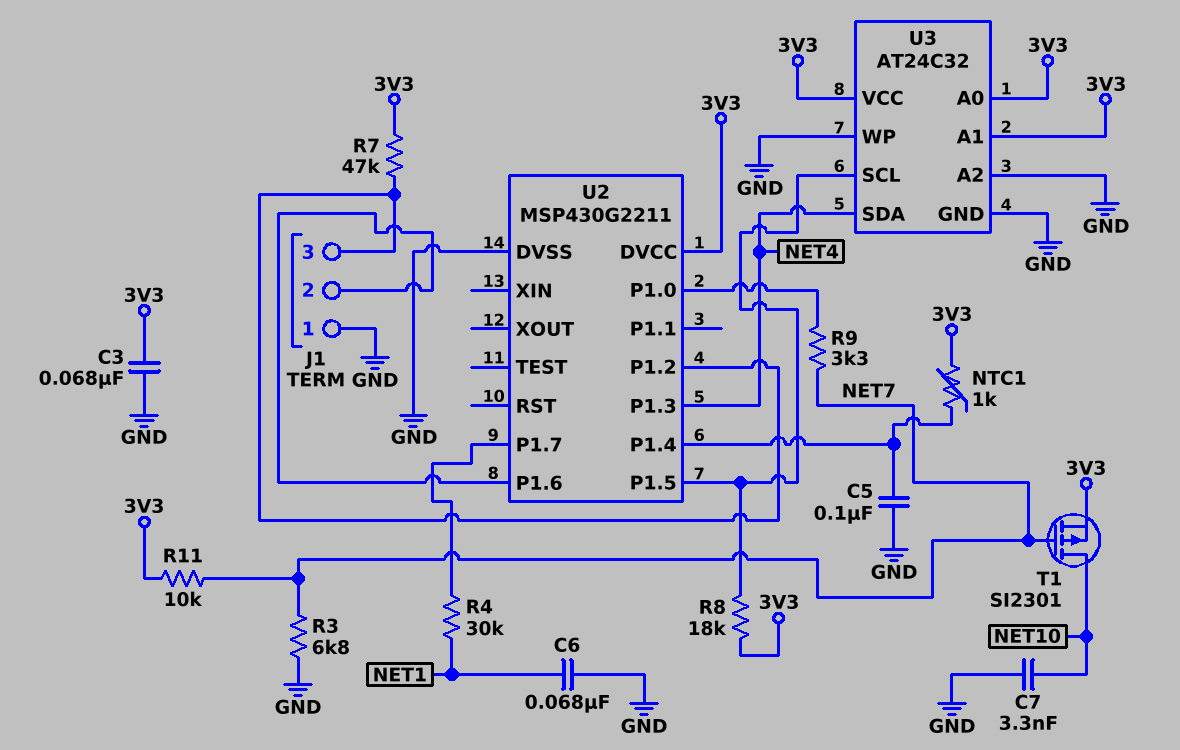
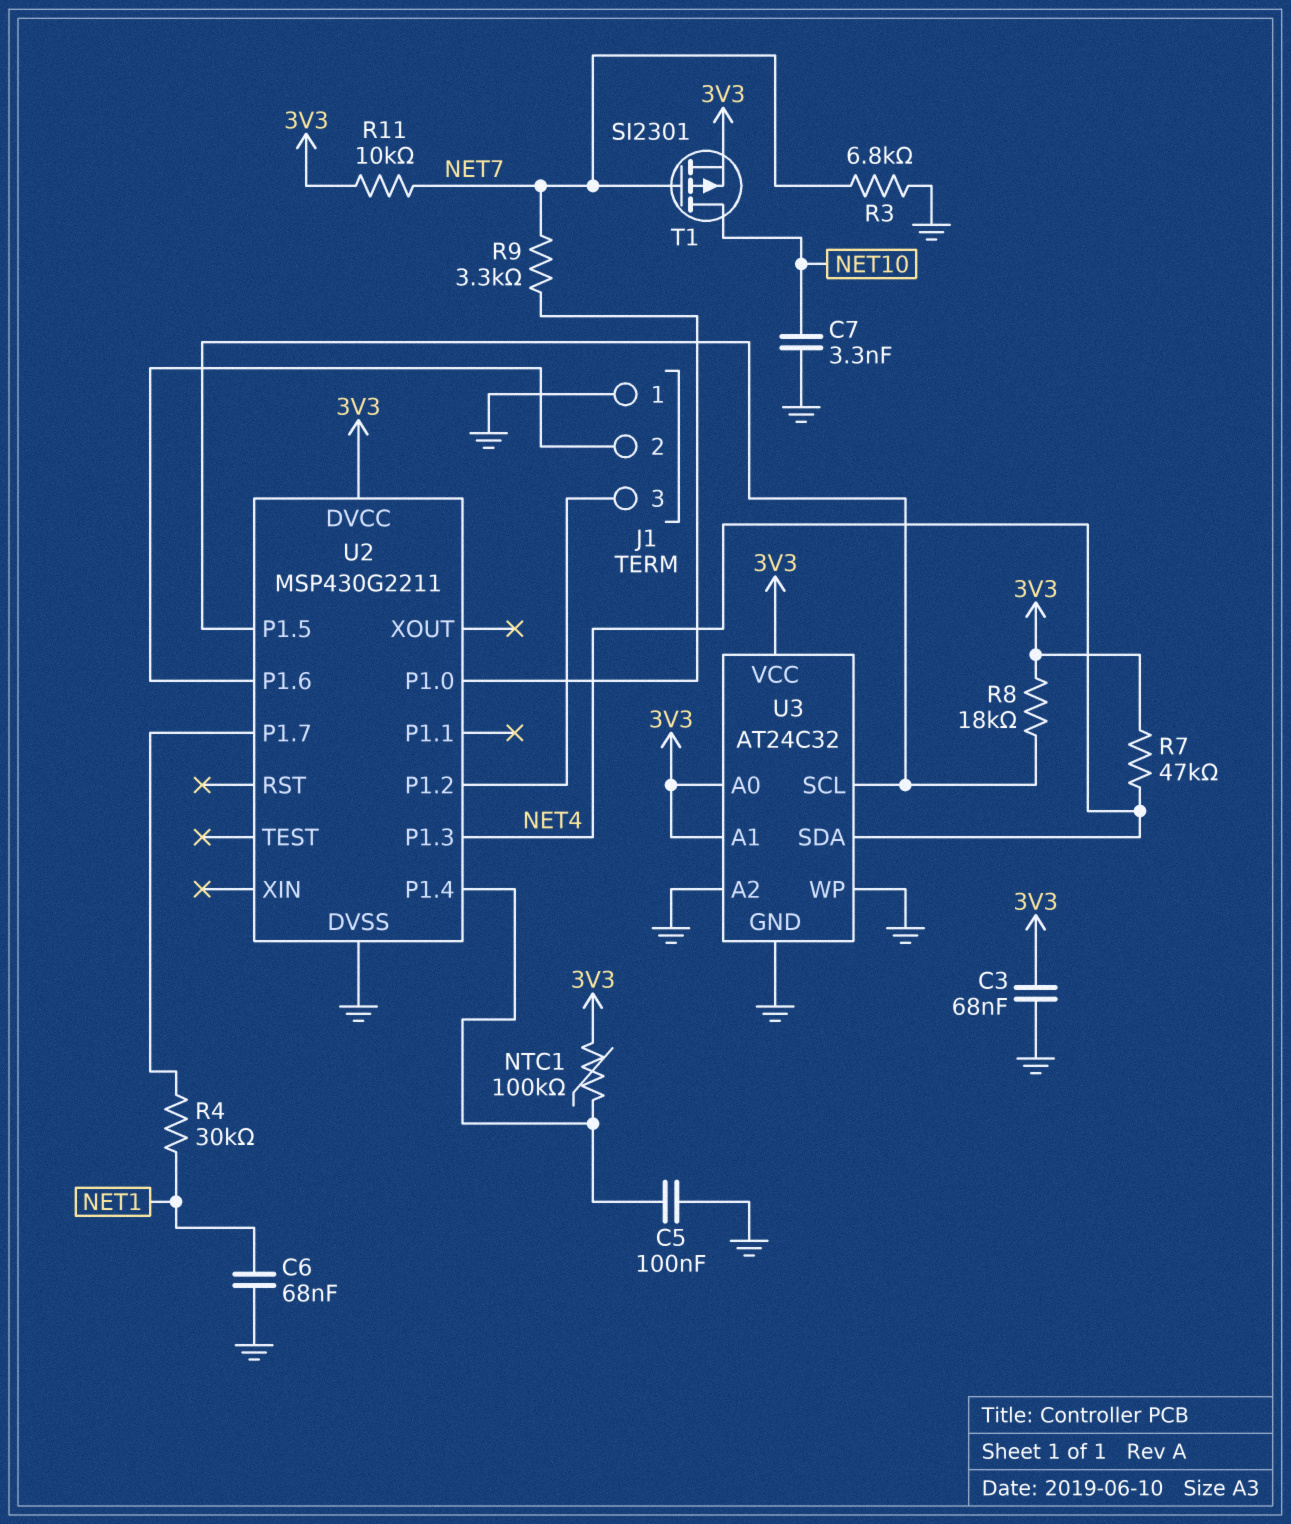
NTC1: 1k (3V3, U2/P1.4) -> 100k (3V3, U2/P1.4)
R7: 47k (3V3, J1/3) -> 47k (3V3, NET4)

